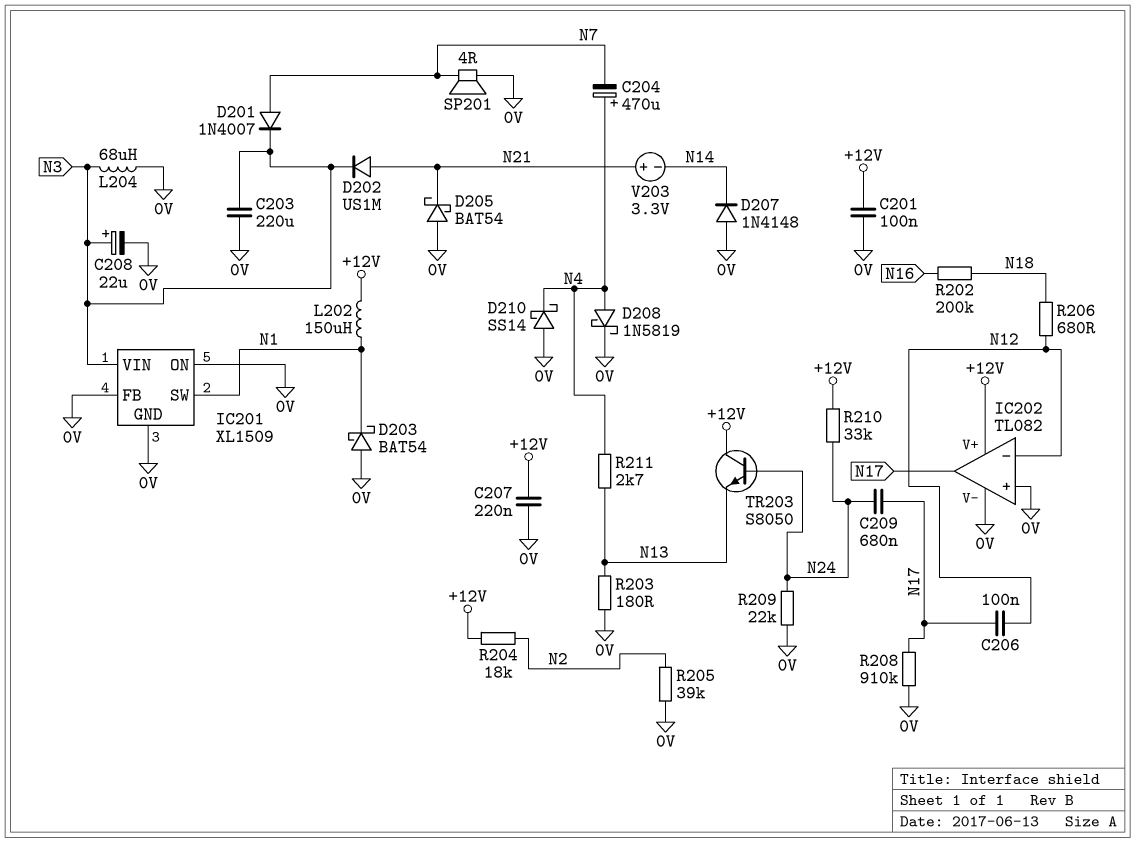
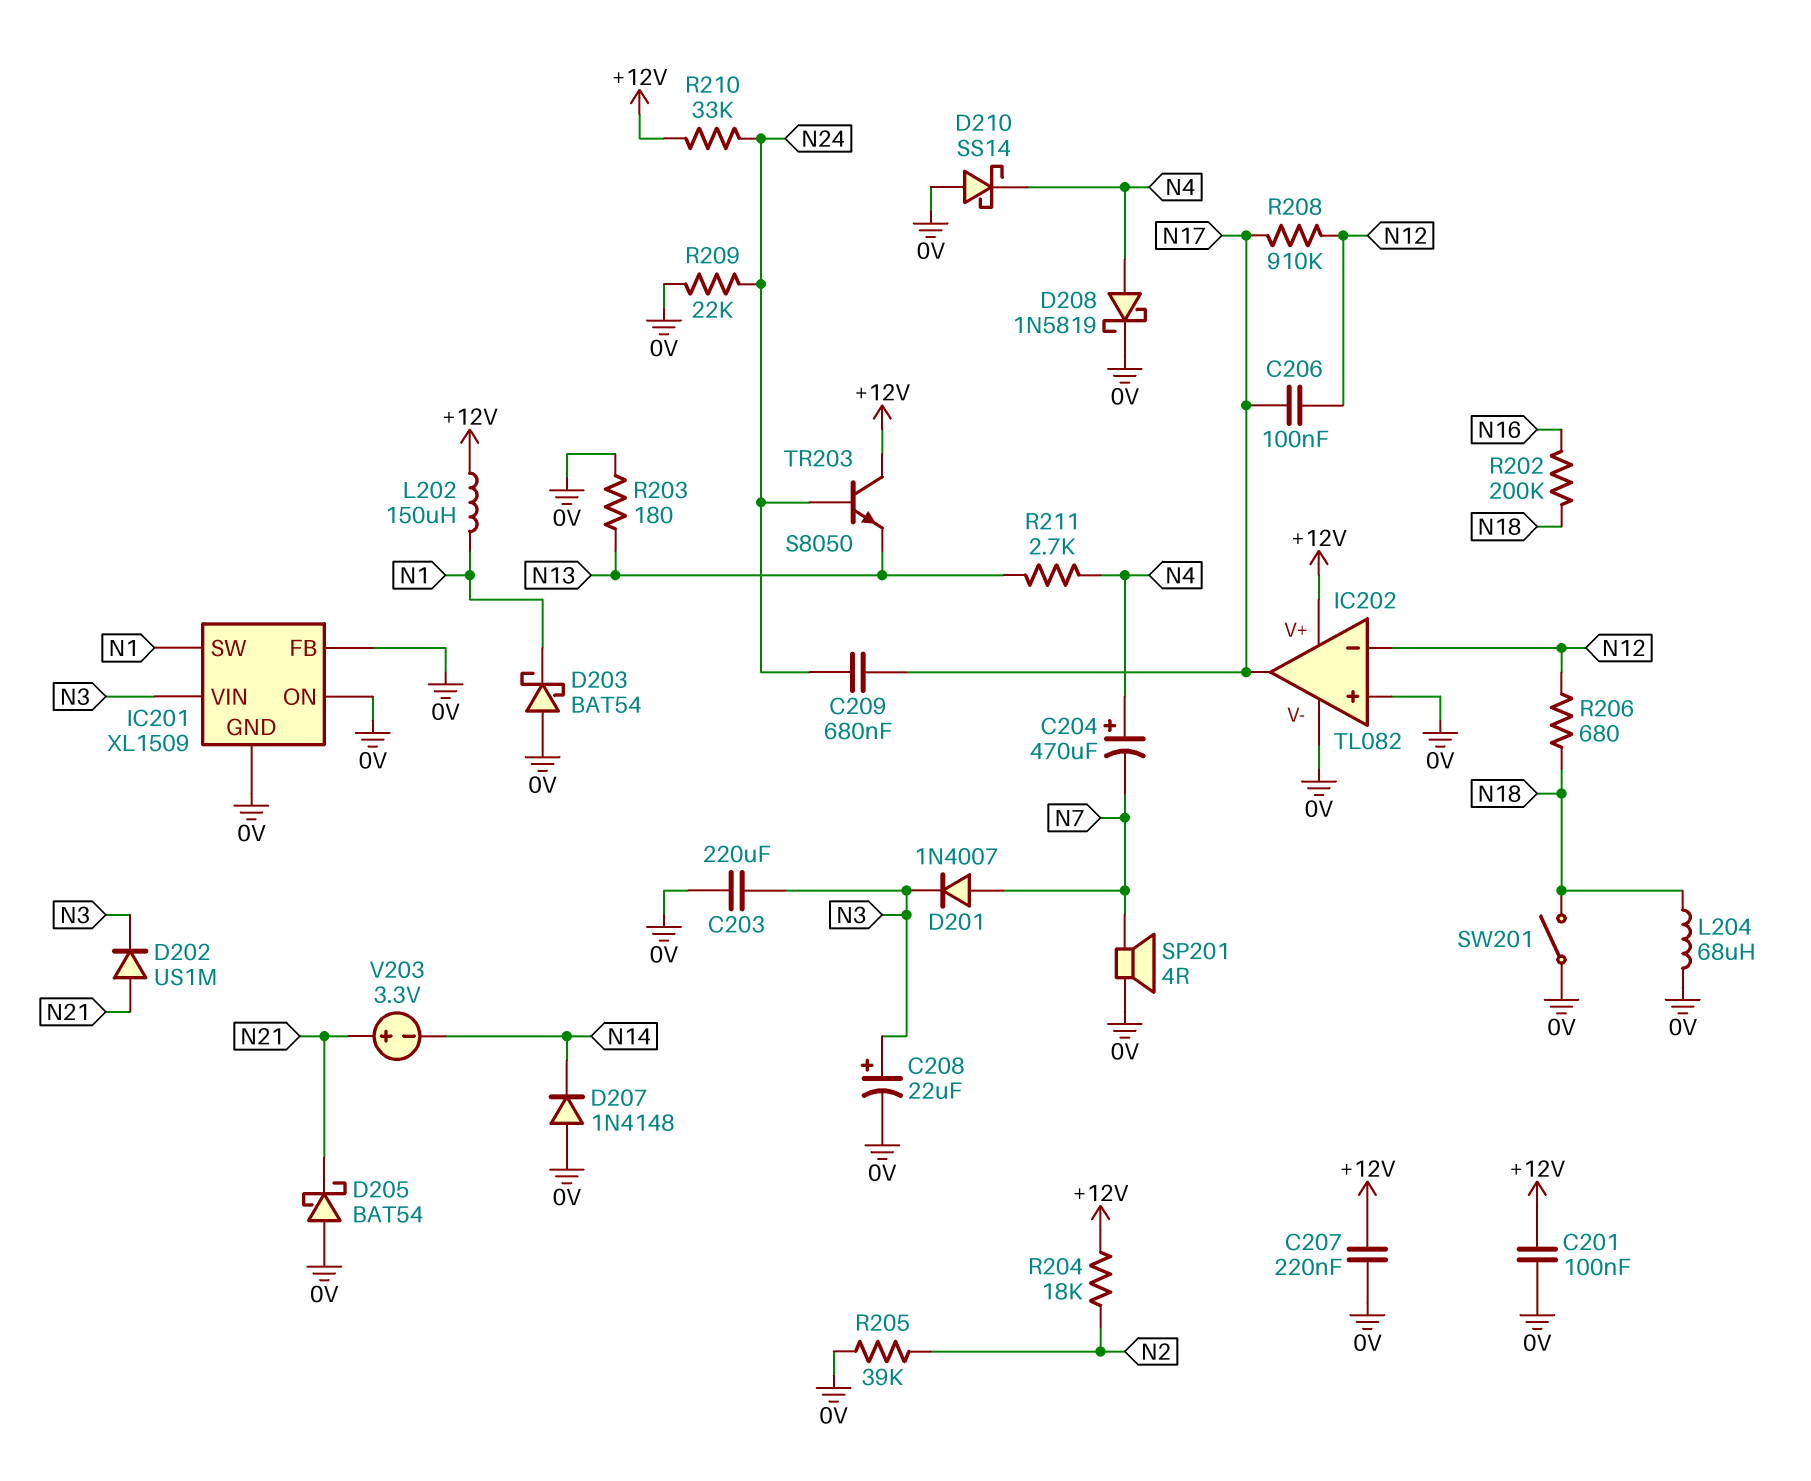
L204: 68uH (0V, N3) -> 68uH (0V, N18)
R208: 910k (0V, N17) -> 910k (N12, N17)
SW201: none -> switch (0V, N18)

